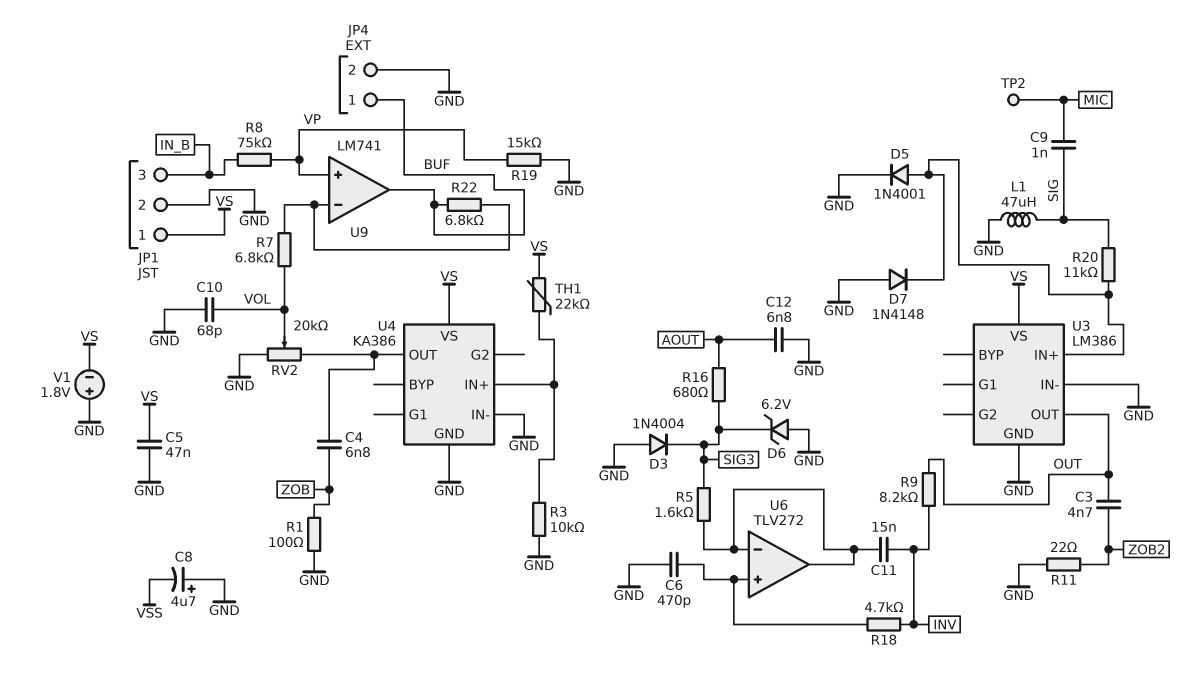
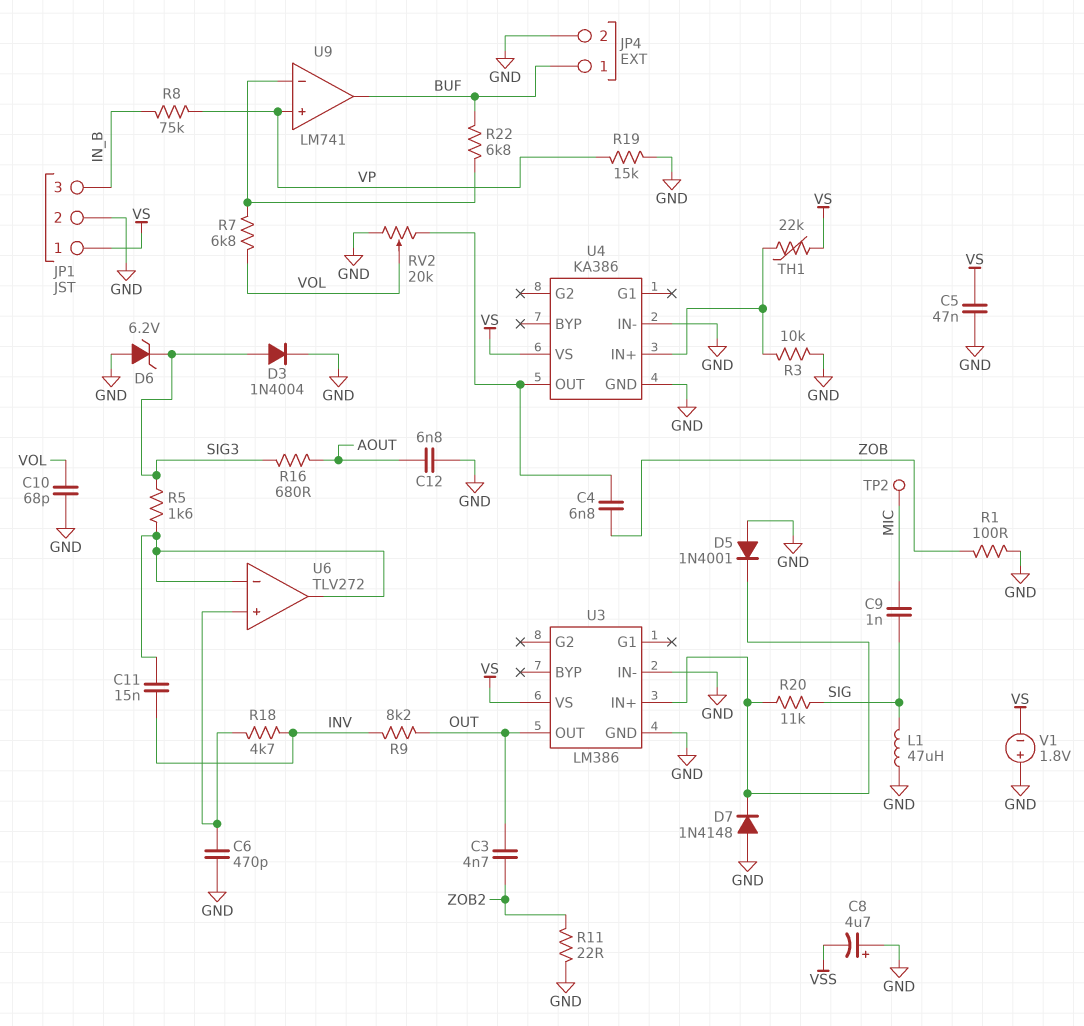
D3: diode 1N4004 (A GND, K SIG3) -> diode 1N4004 (A SIG3, K GND)
D5: diode 1N4001 (A U3/IN+, K GND) -> diode 1N4001 (A GND, K U3/IN+)

